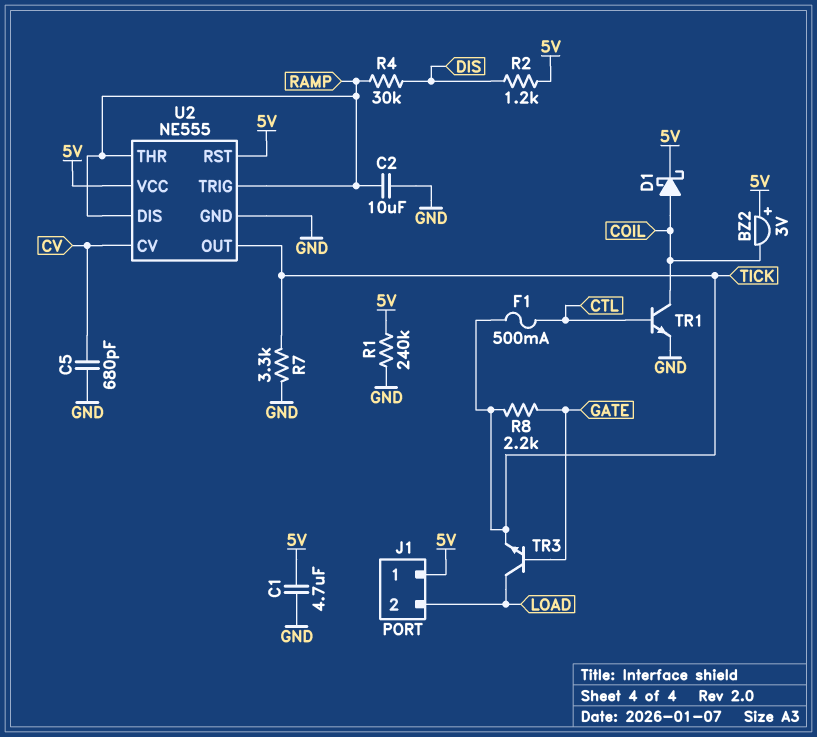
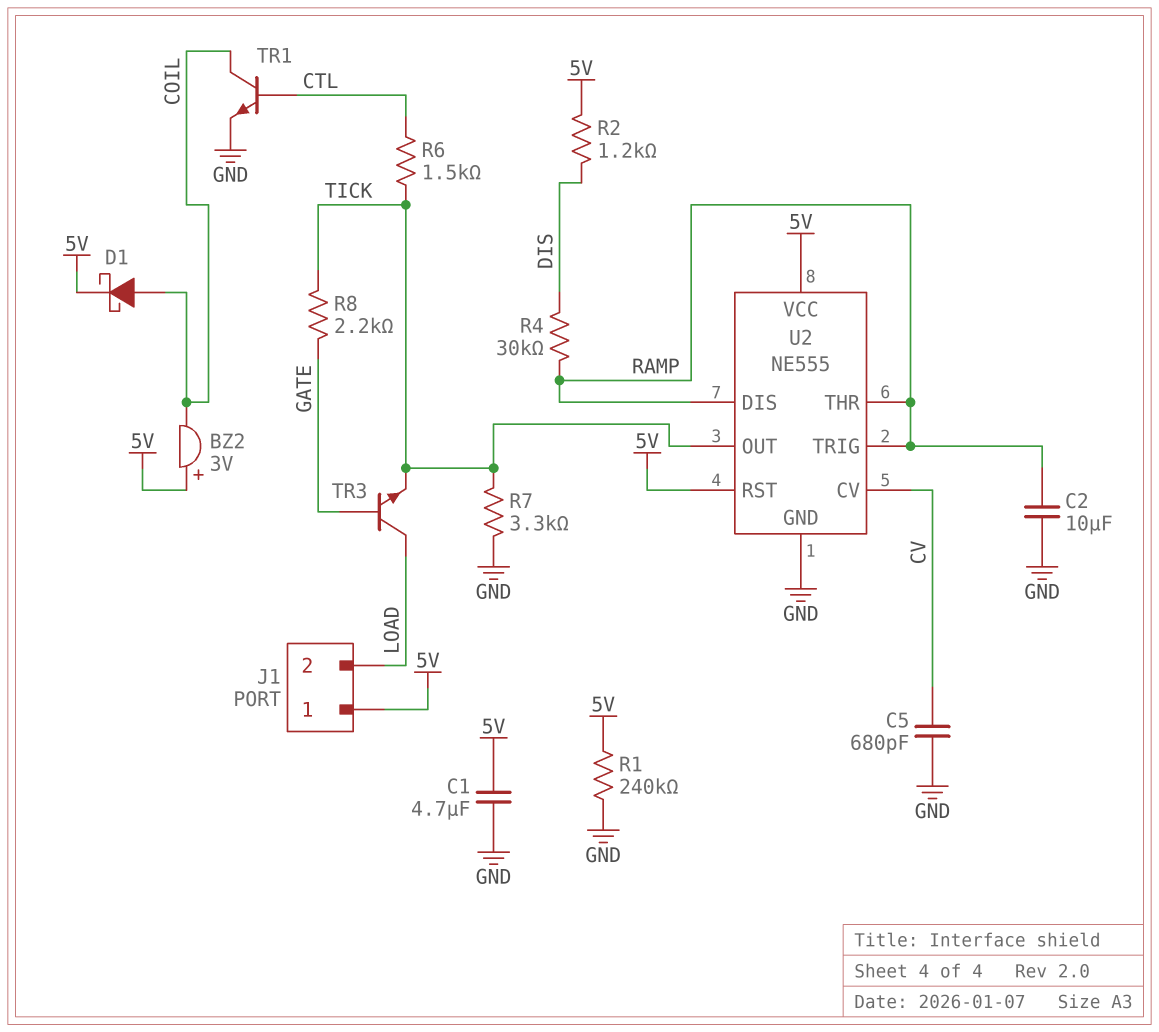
F1: 500mA (CTL, TICK) -> none
R6: none -> 1.5k (CTL, TICK)

